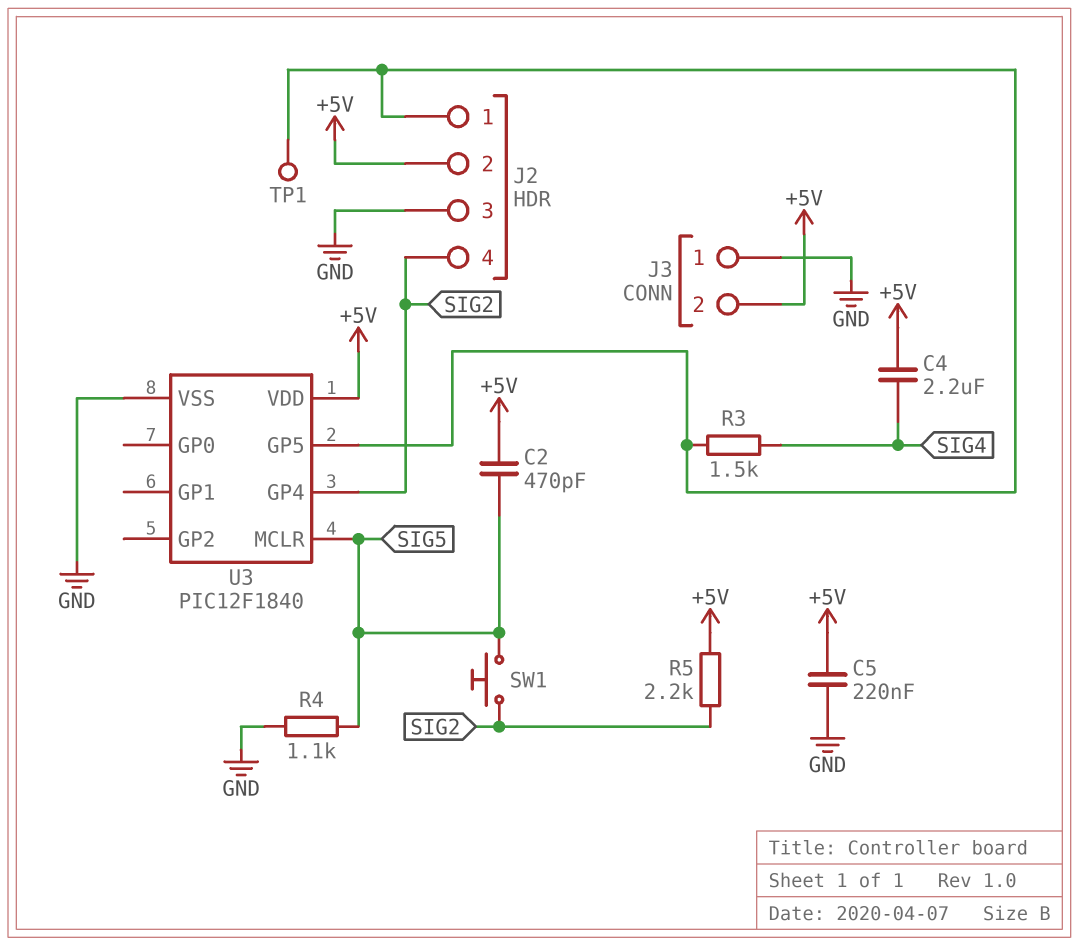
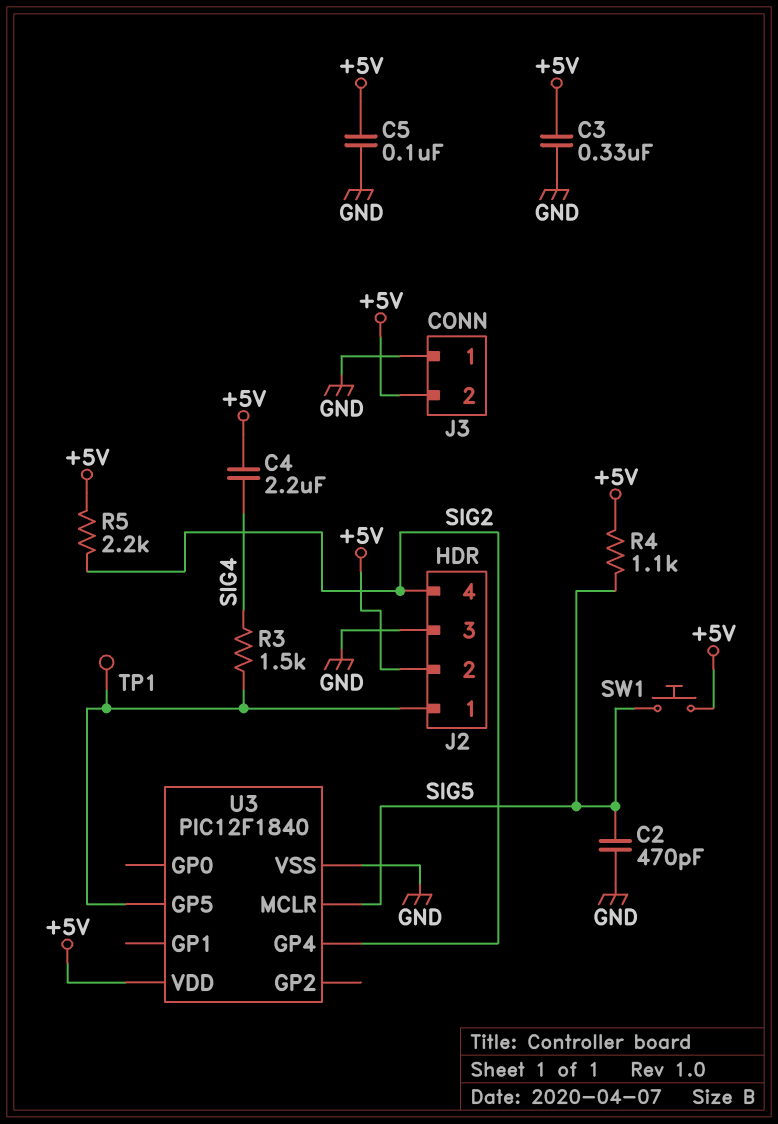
C2: 470pF (+5V, SIG5) -> 470pF (GND, SIG5)
C3: none -> 330nF (+5V, GND)
C5: 220nF (+5V, GND) -> 100nF (+5V, GND)
R4: 1.1k (GND, SIG5) -> 1.1k (+5V, SIG5)
SW1: button (SIG2, SIG5) -> button (+5V, SIG5)

